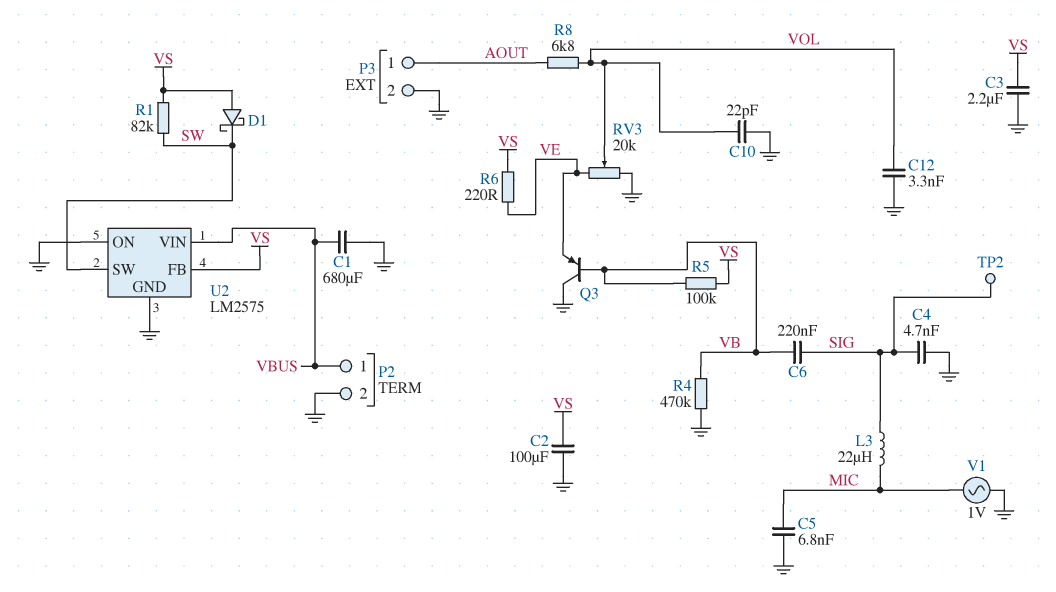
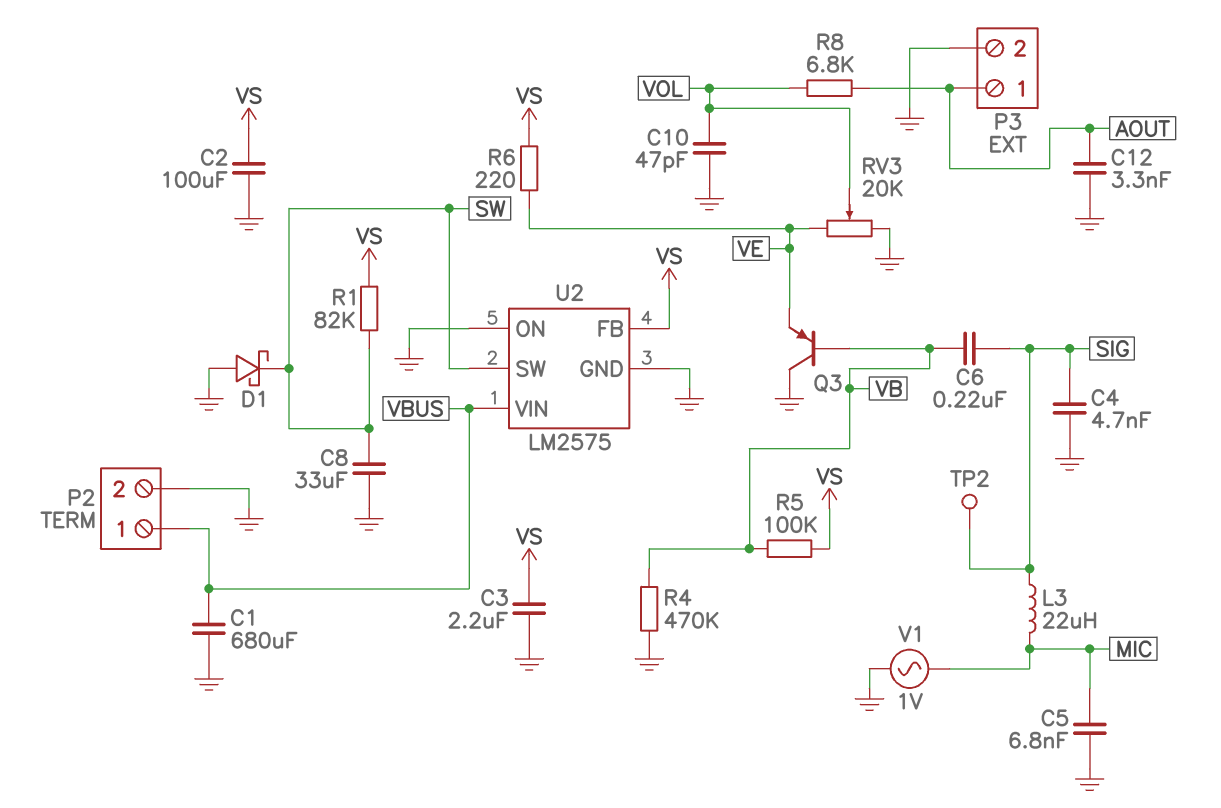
C8: none -> 33uF (GND, SW)
C10: 22pF (GND, VOL) -> 47pF (GND, VOL)
C12: 3.3nF (GND, VOL) -> 3.3nF (AOUT, GND)
D1: schottky (A VS, K SW) -> schottky (A GND, K SW)

